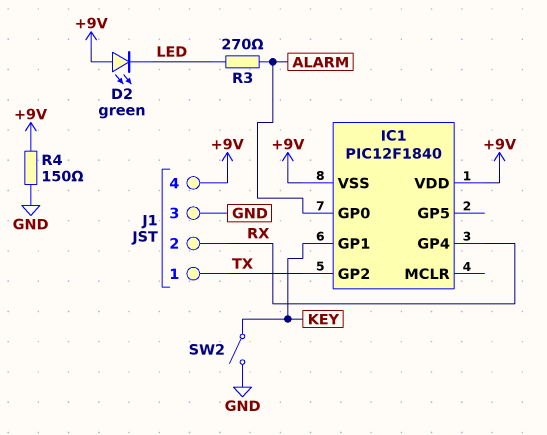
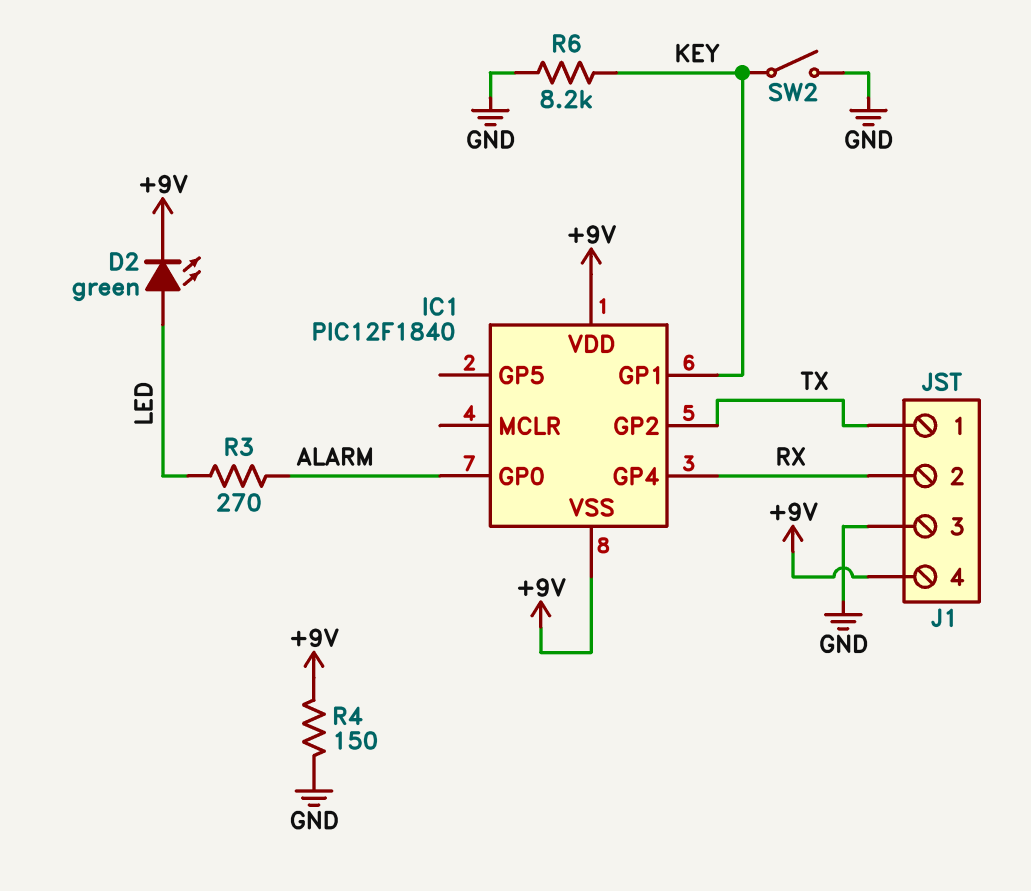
D2: LED green (A +9V, K LED) -> LED green (A LED, K +9V)
R6: none -> 8.2k (GND, KEY)

